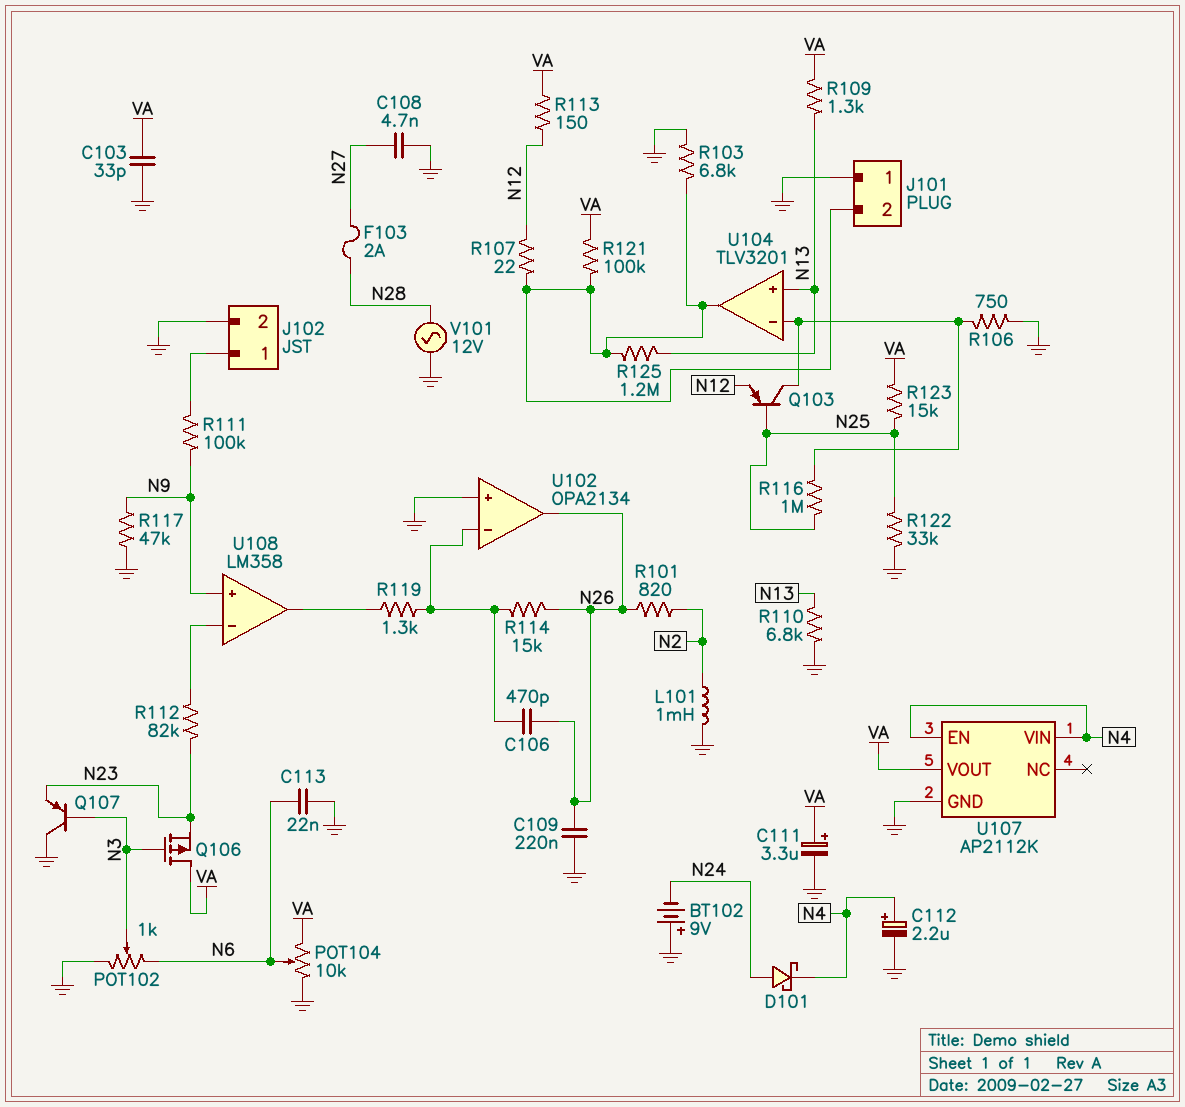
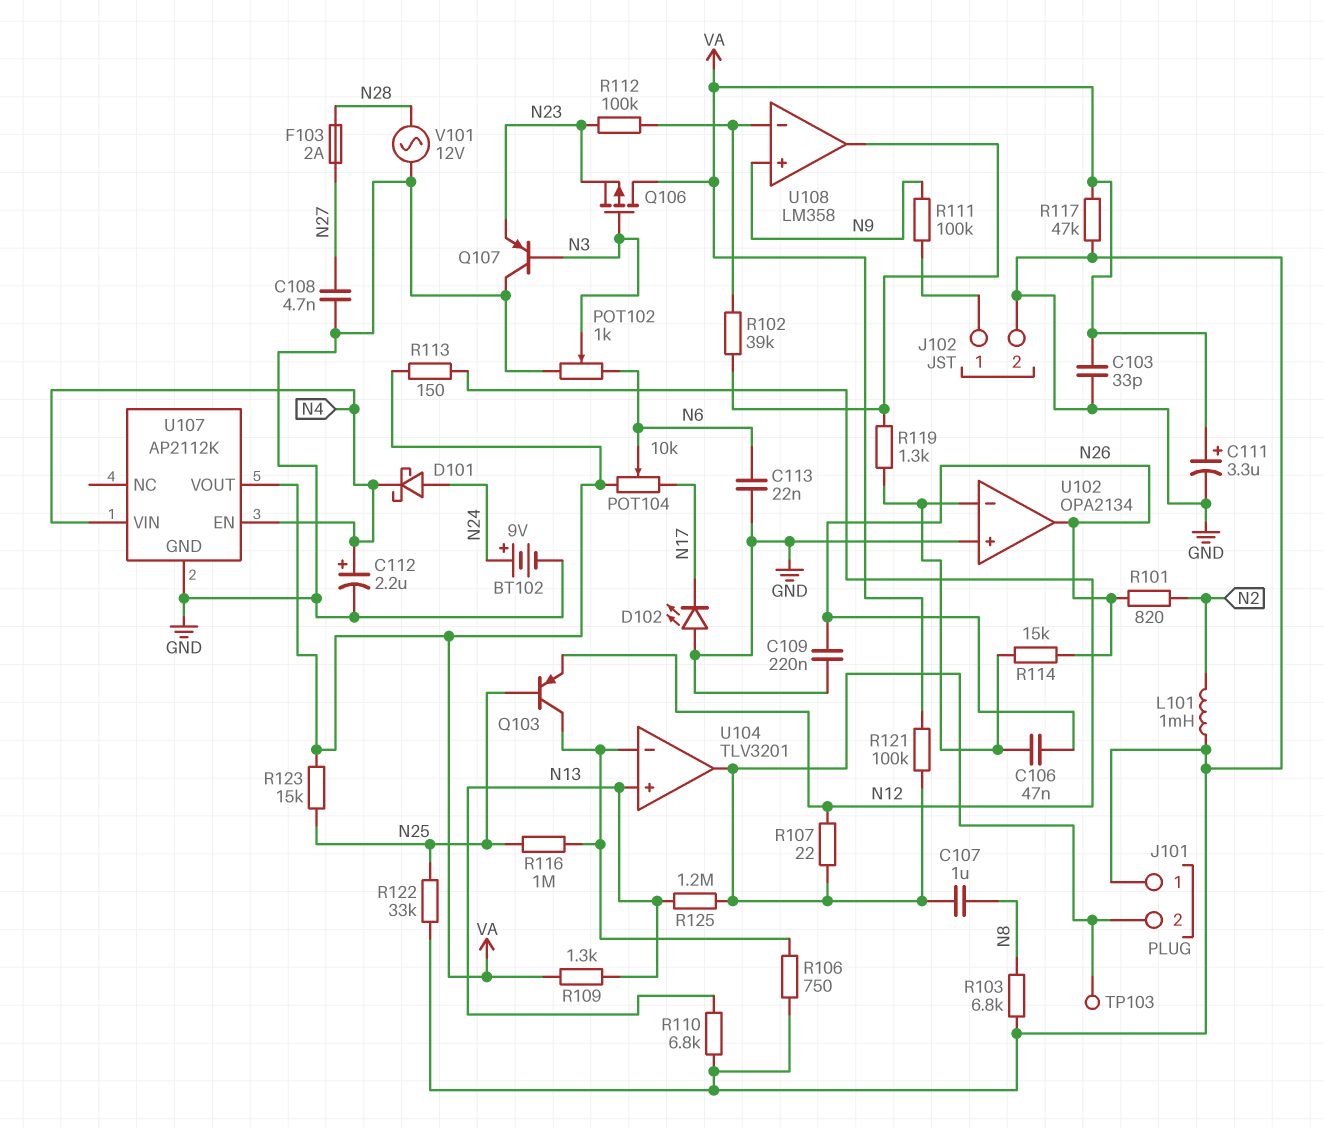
BT102: 9V (plus GND, minus N24) -> 9V (plus N24, minus GND)
C106: 470pF (N26, U102/in-) -> 47nF (N26, U102/in-)
C107: none -> 1uF (J101/2, N8)
D102: none -> LED (A GND, K N17)
POT104: 10k (GND, VA, wiper N6) -> 10k (N17, VA, wiper N6)
R102: none -> 39k (U108/in-, U108/out)
R103: 6.8k (GND, J101/2) -> 6.8k (GND, N8)
R112: 82k (N23, U108/in-) -> 100k (N23, U108/in-)
R117: 47k (GND, N9) -> 47k (GND, VA)
TP103: none -> test point (J101/2)

